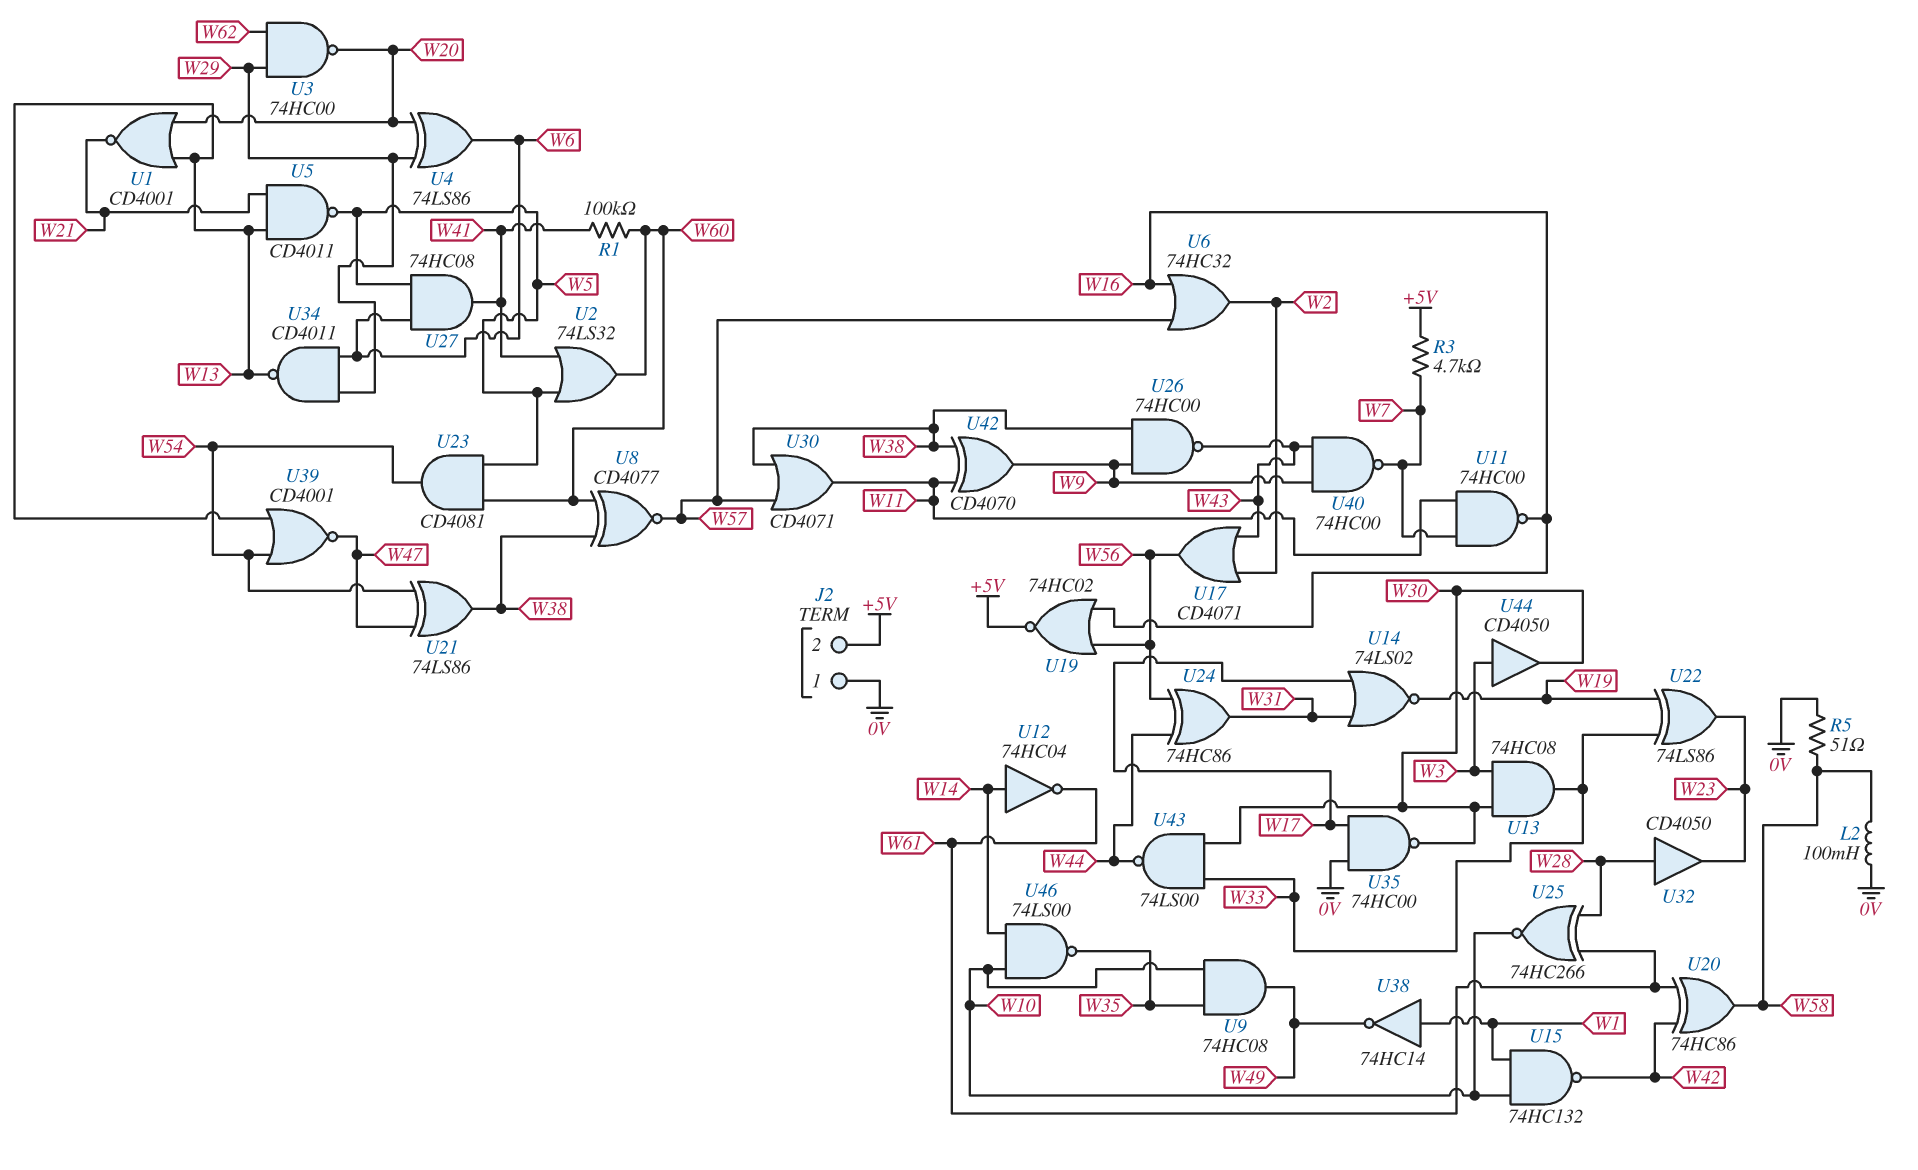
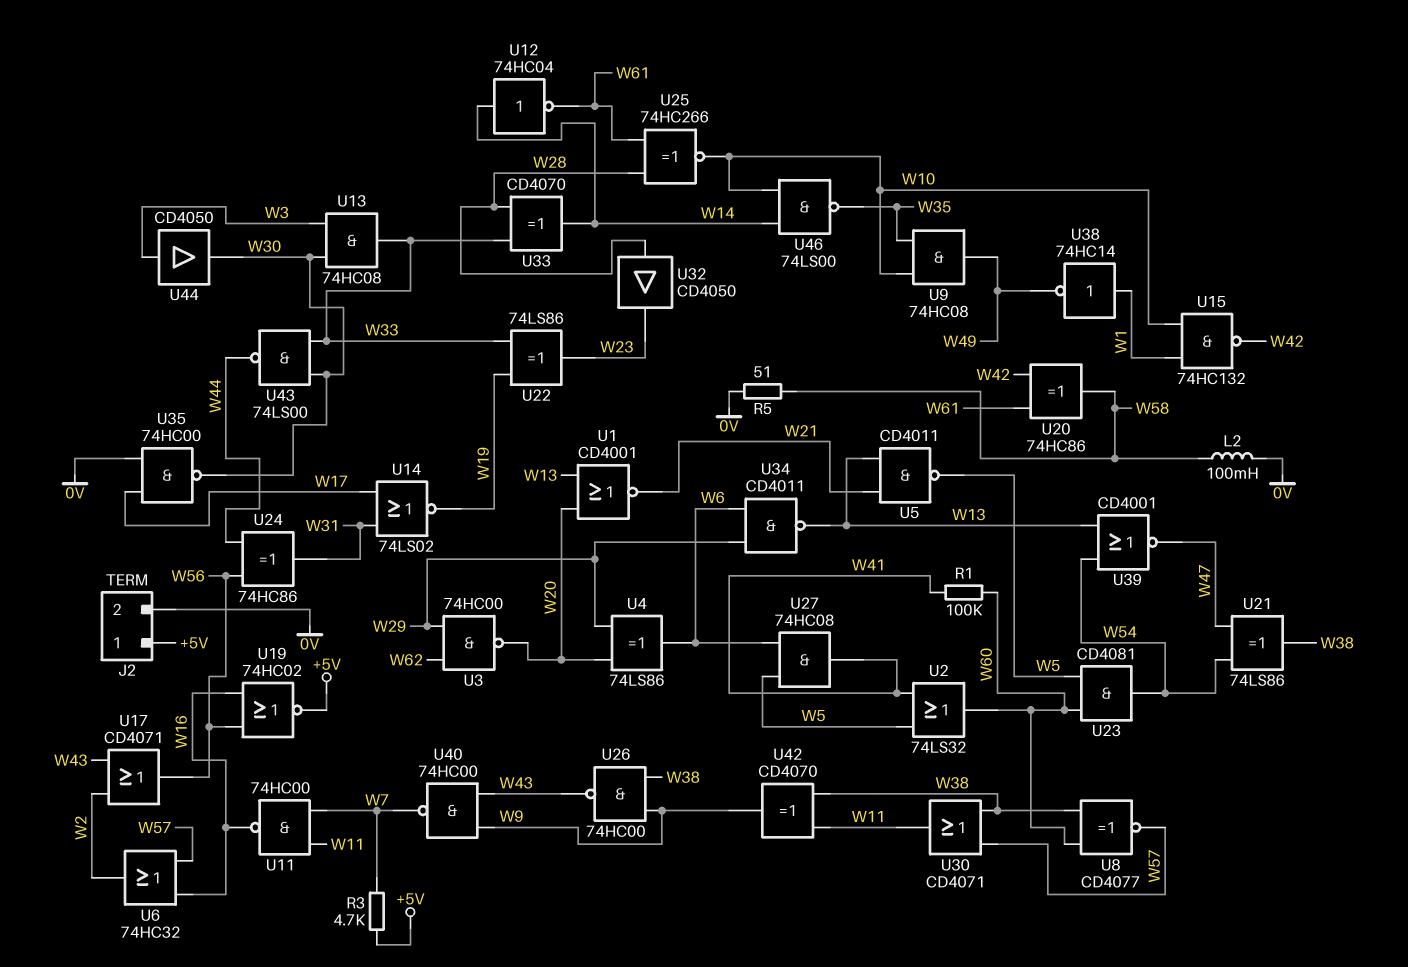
J2 pin 1: 0V -> +5V
J2 pin 2: +5V -> 0V
U33: none -> XOR CD4070 (in W28, in W33, out W14)

